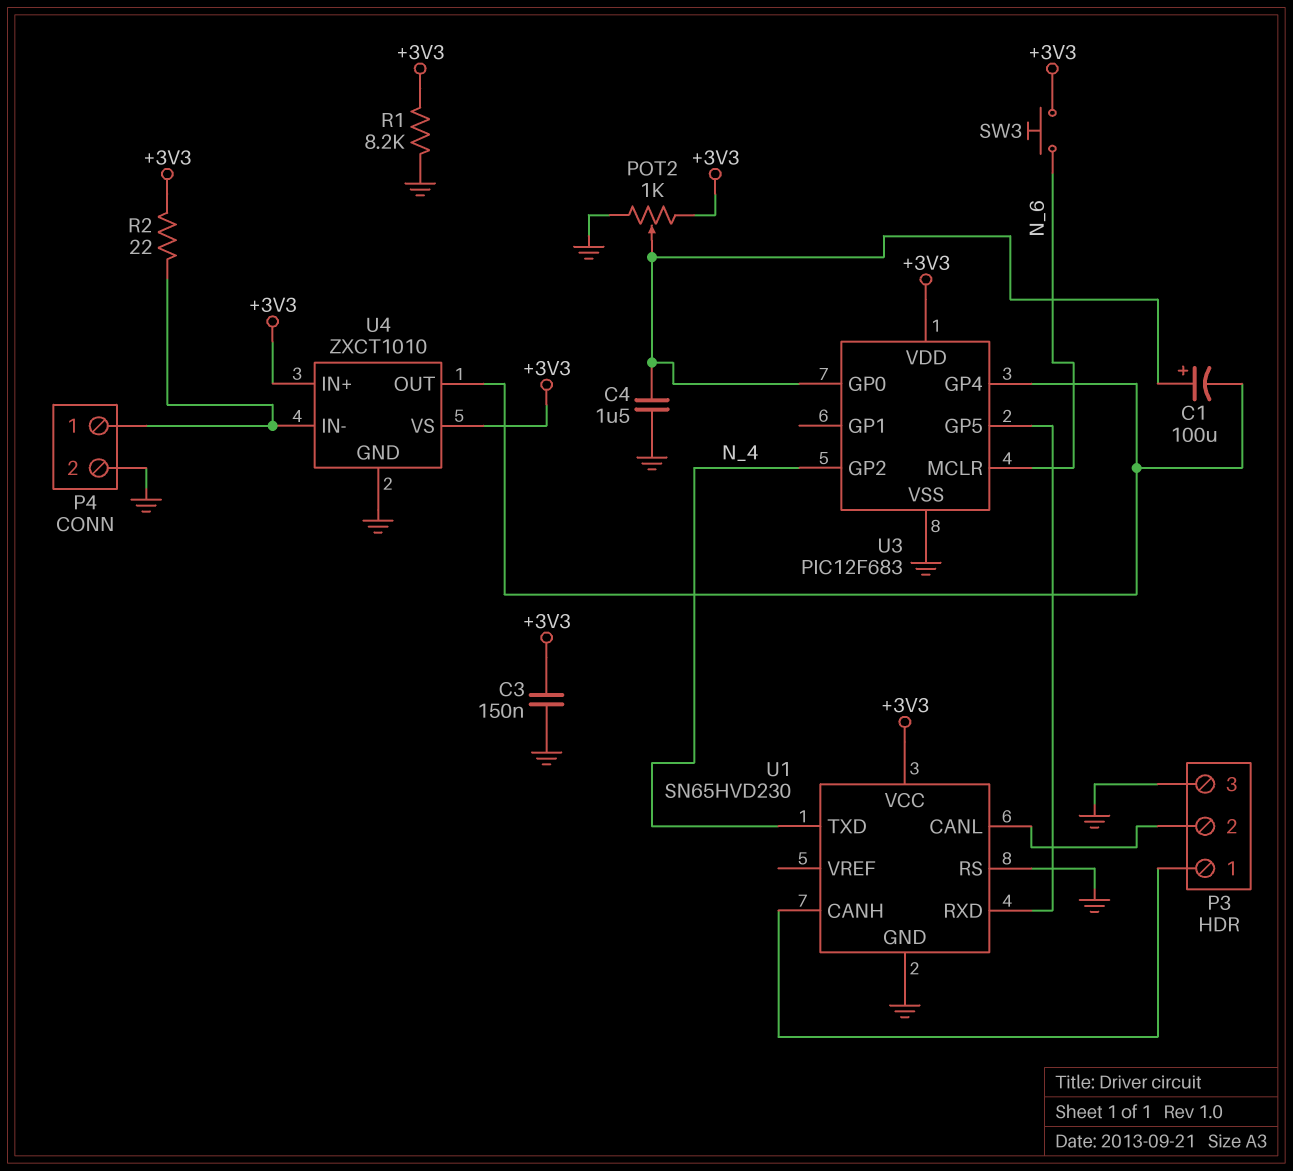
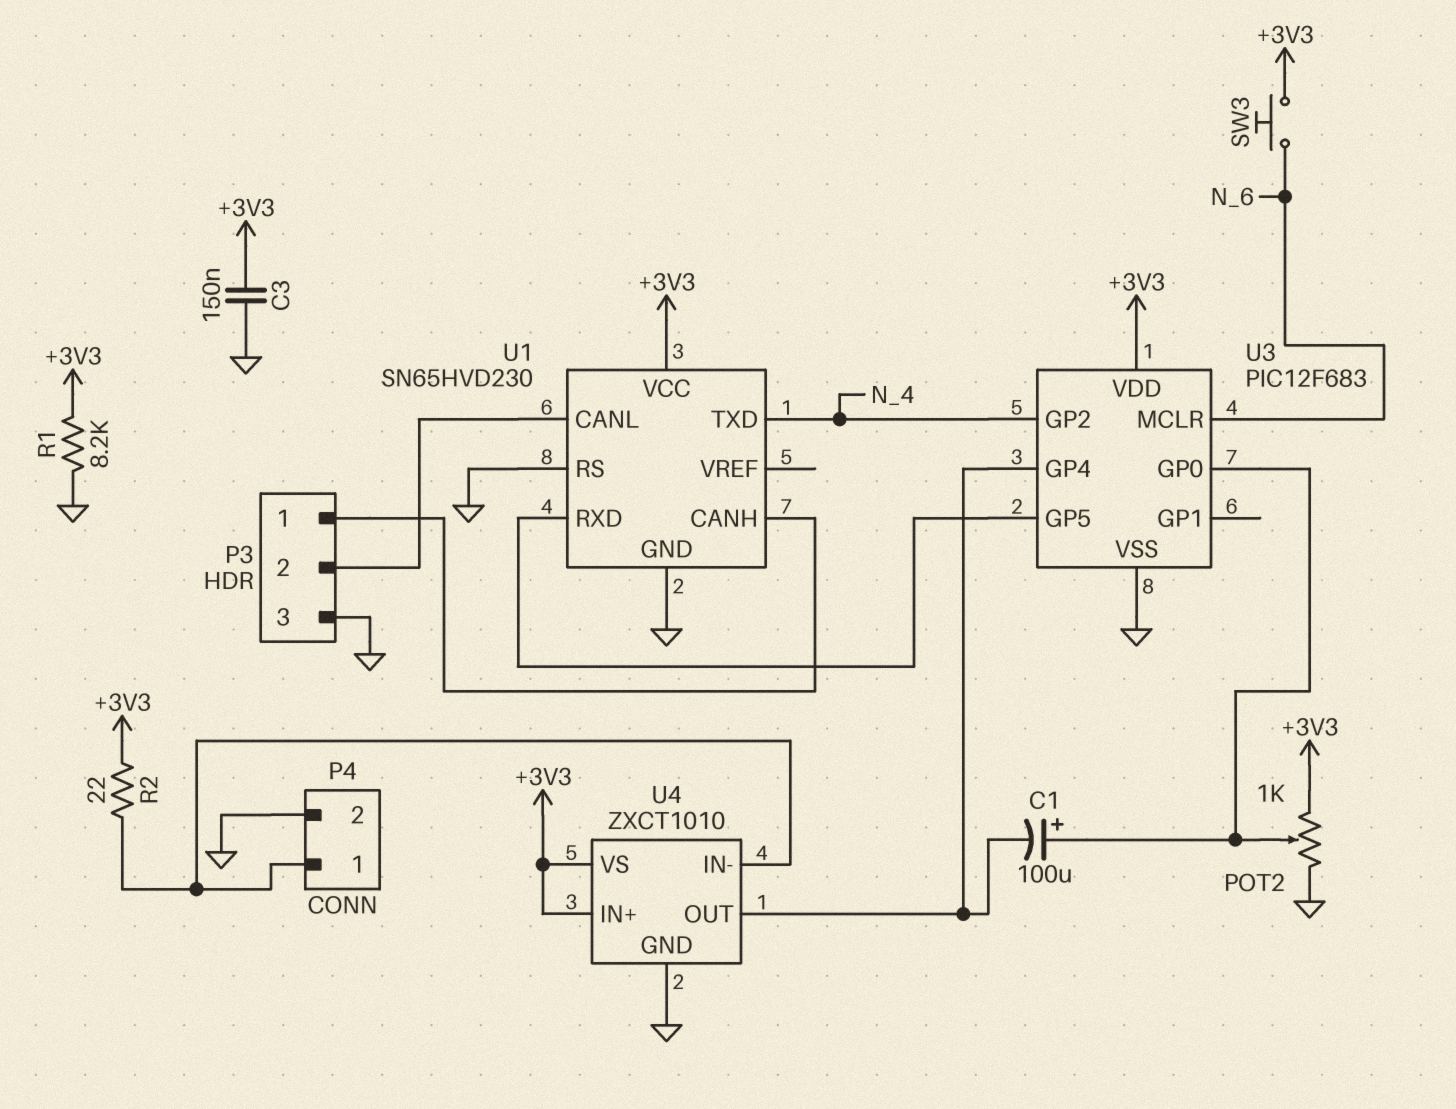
C4: 1.5uF (GND, U3/GP0) -> none

